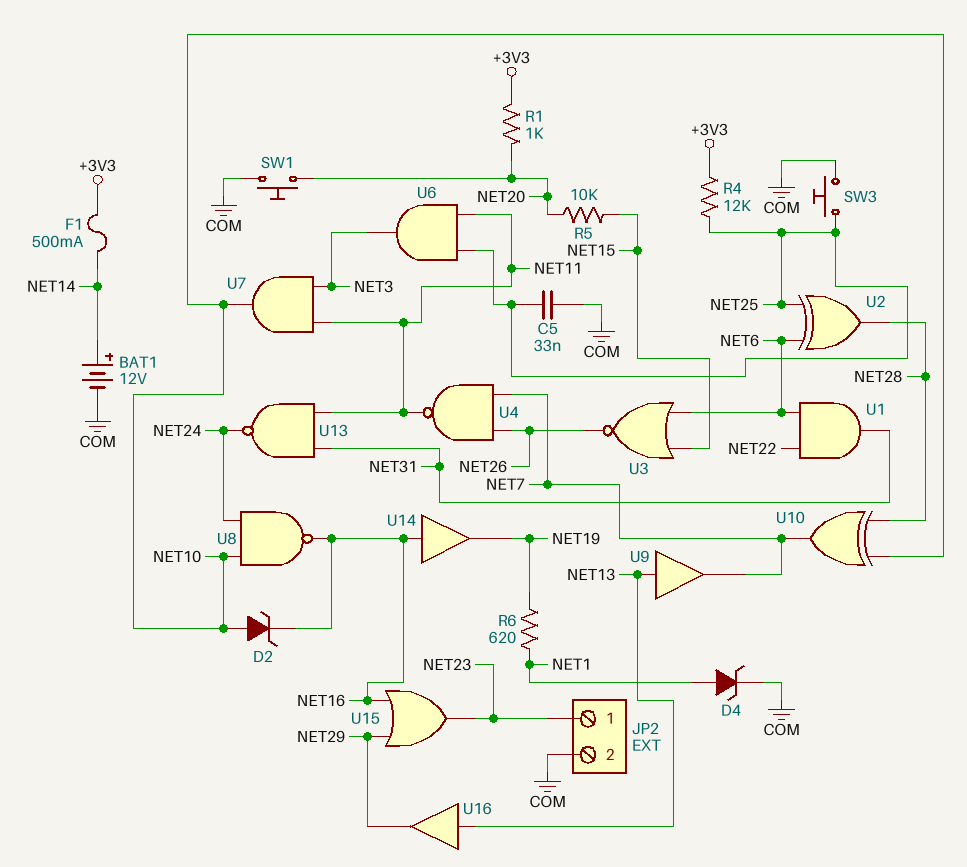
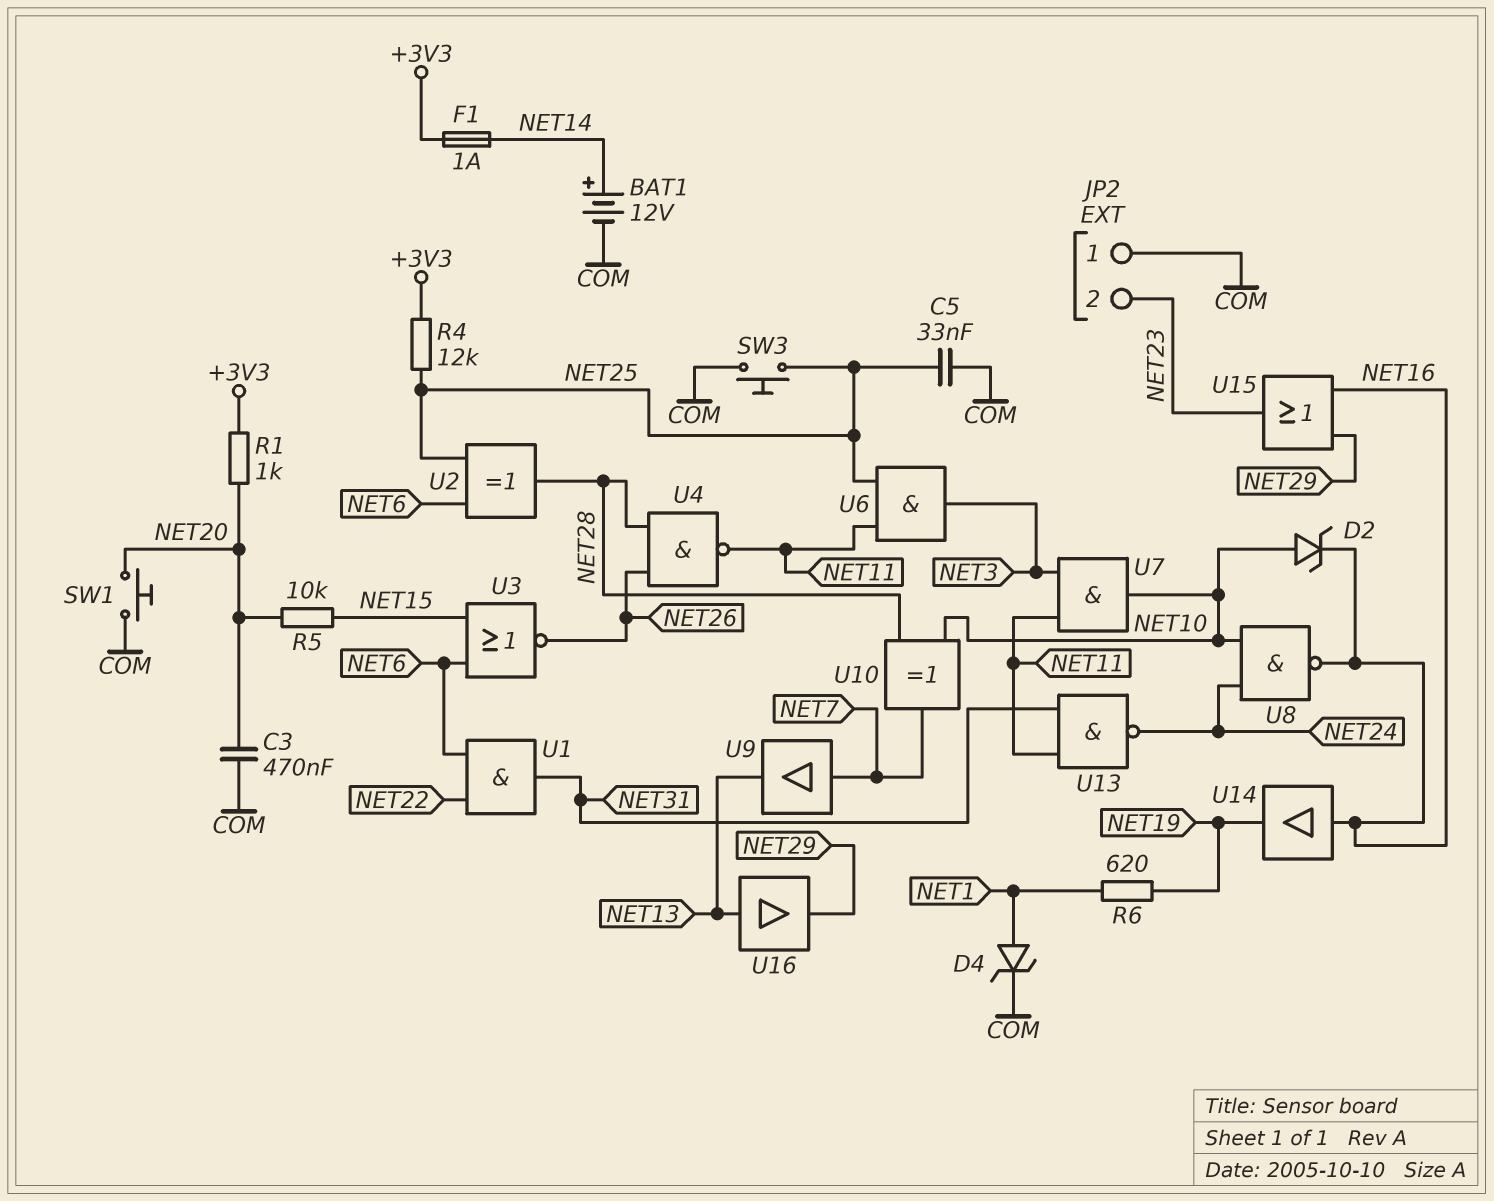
C3: none -> 470nF (COM, NET20)
F1: 500mA (+3V3, NET14) -> 1A (+3V3, NET14)
JP2 pin 1: NET23 -> COM
JP2 pin 2: COM -> NET23
U4: NAND (in NET7, in NET26, out NET11) -> NAND (in NET26, in NET28, out NET11)
U9: buffer (in NET13, out NET7) -> buffer (in NET7, out NET13)

